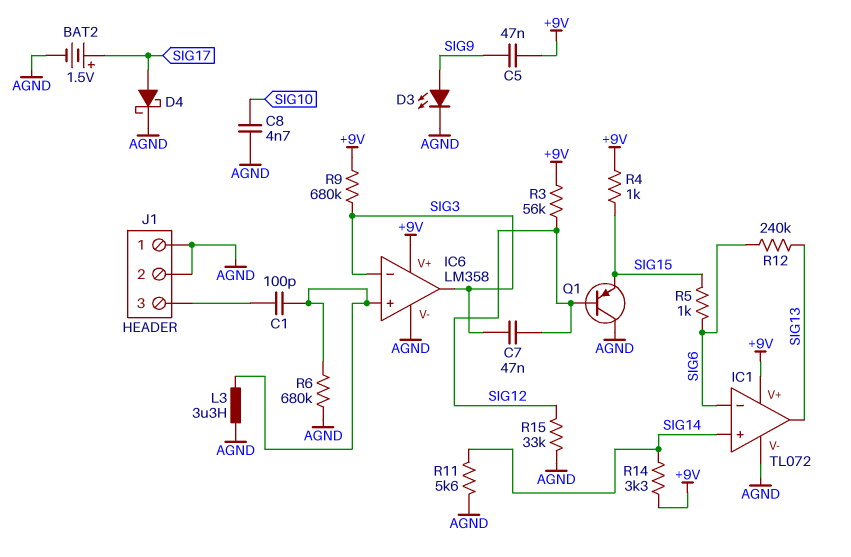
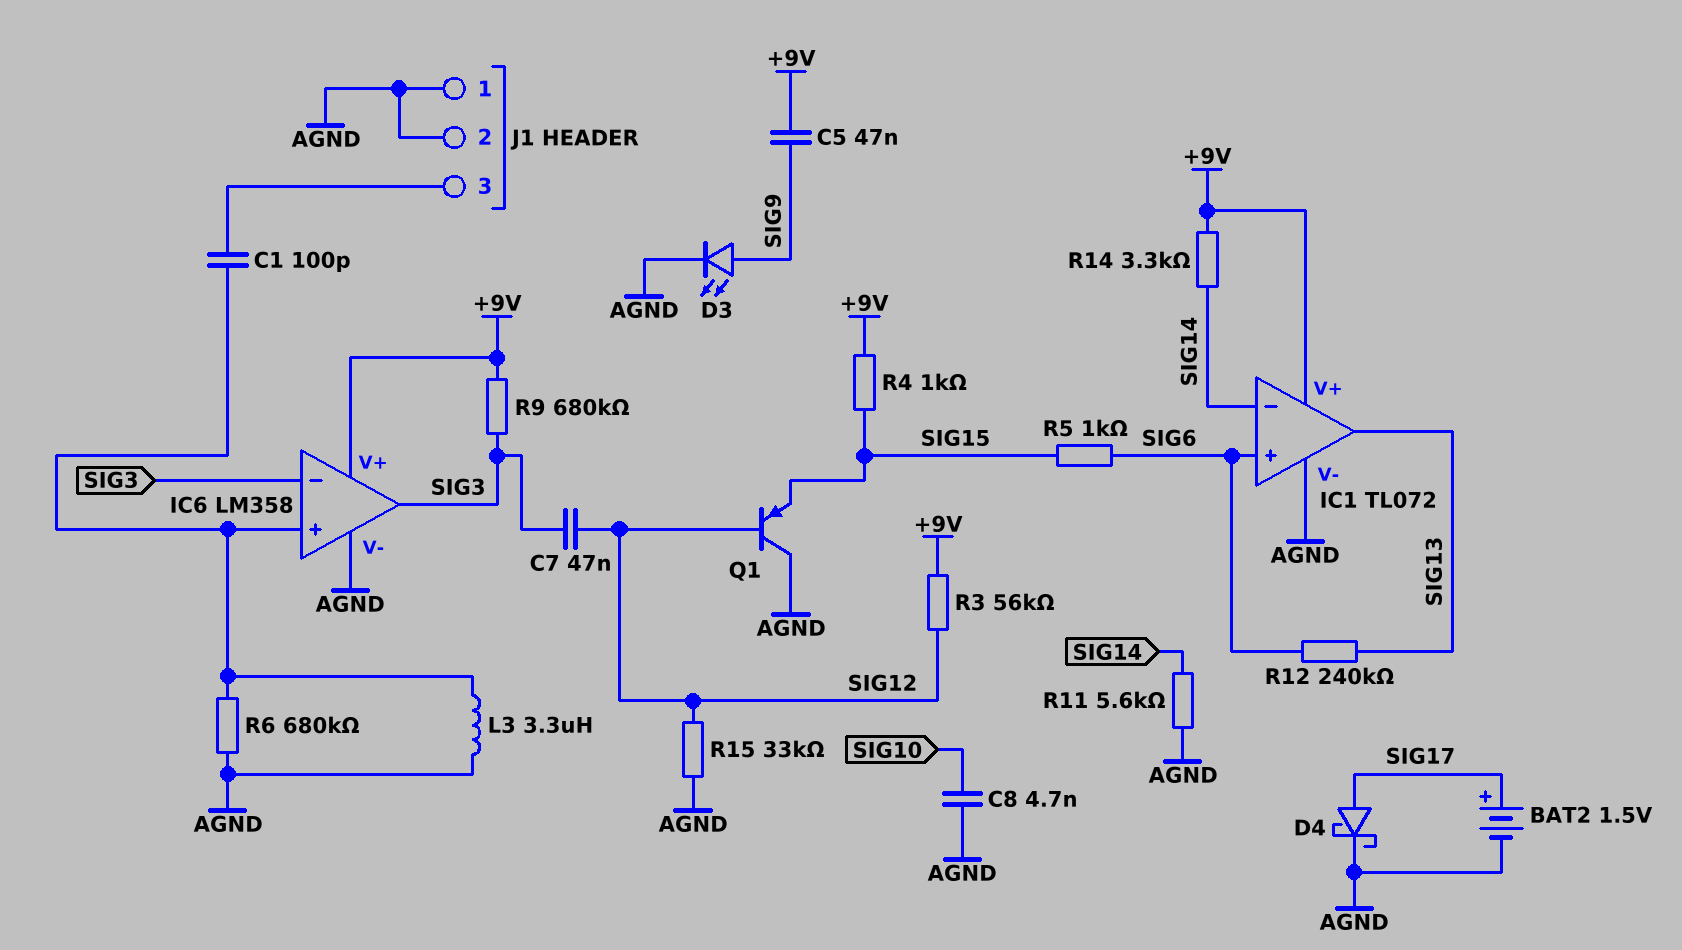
IC1 pin in+: SIG14 -> SIG6
IC1 pin in-: SIG6 -> SIG14

